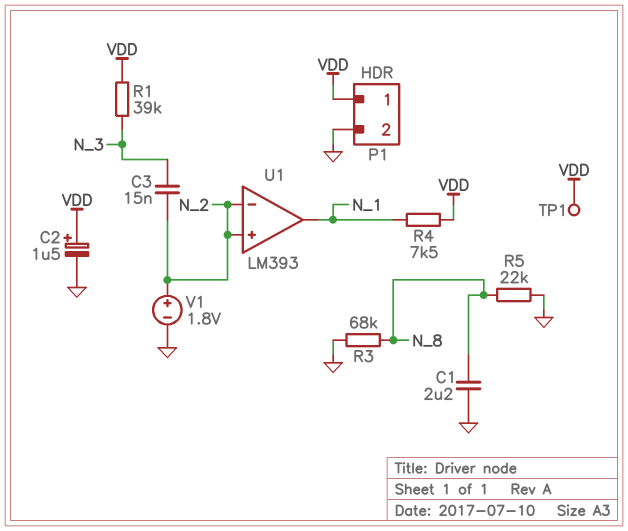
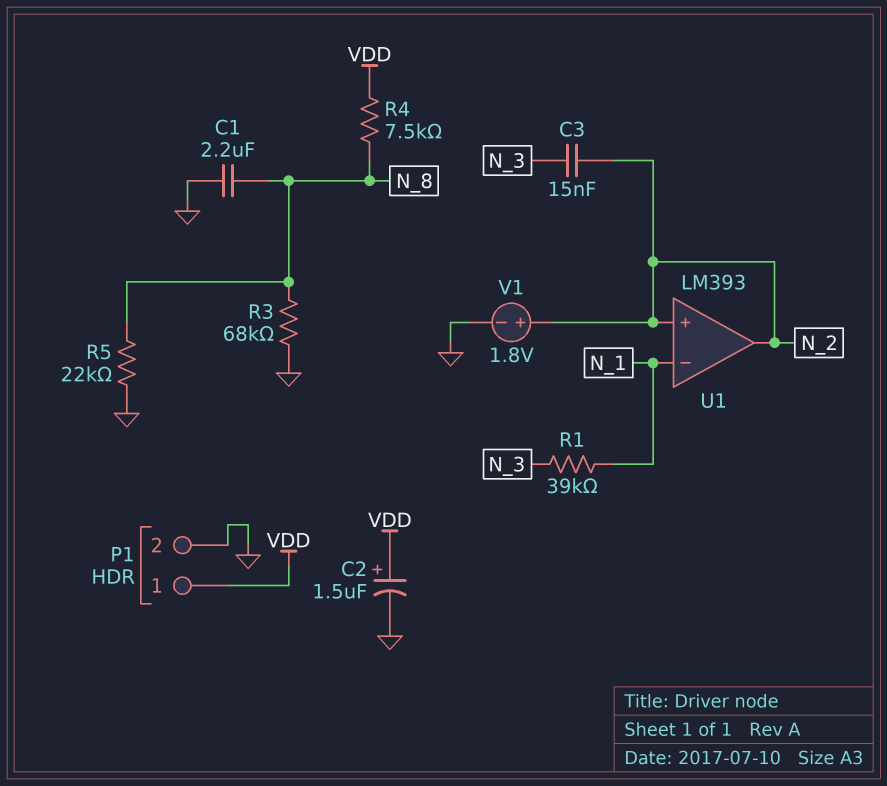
R1: 39k (N_3, VDD) -> 39k (N_1, N_3)
R4: 7.5k (N_1, VDD) -> 7.5k (N_8, VDD)
TP1: test point (VDD) -> none
U1 pin in-: N_2 -> N_1
U1 pin out: N_1 -> N_2

